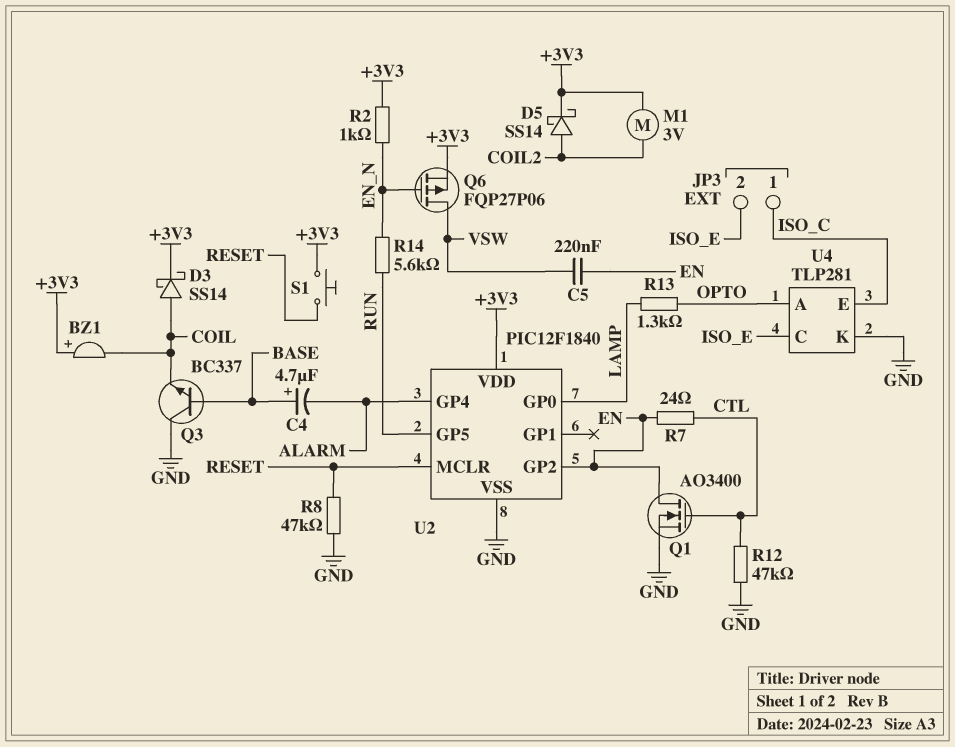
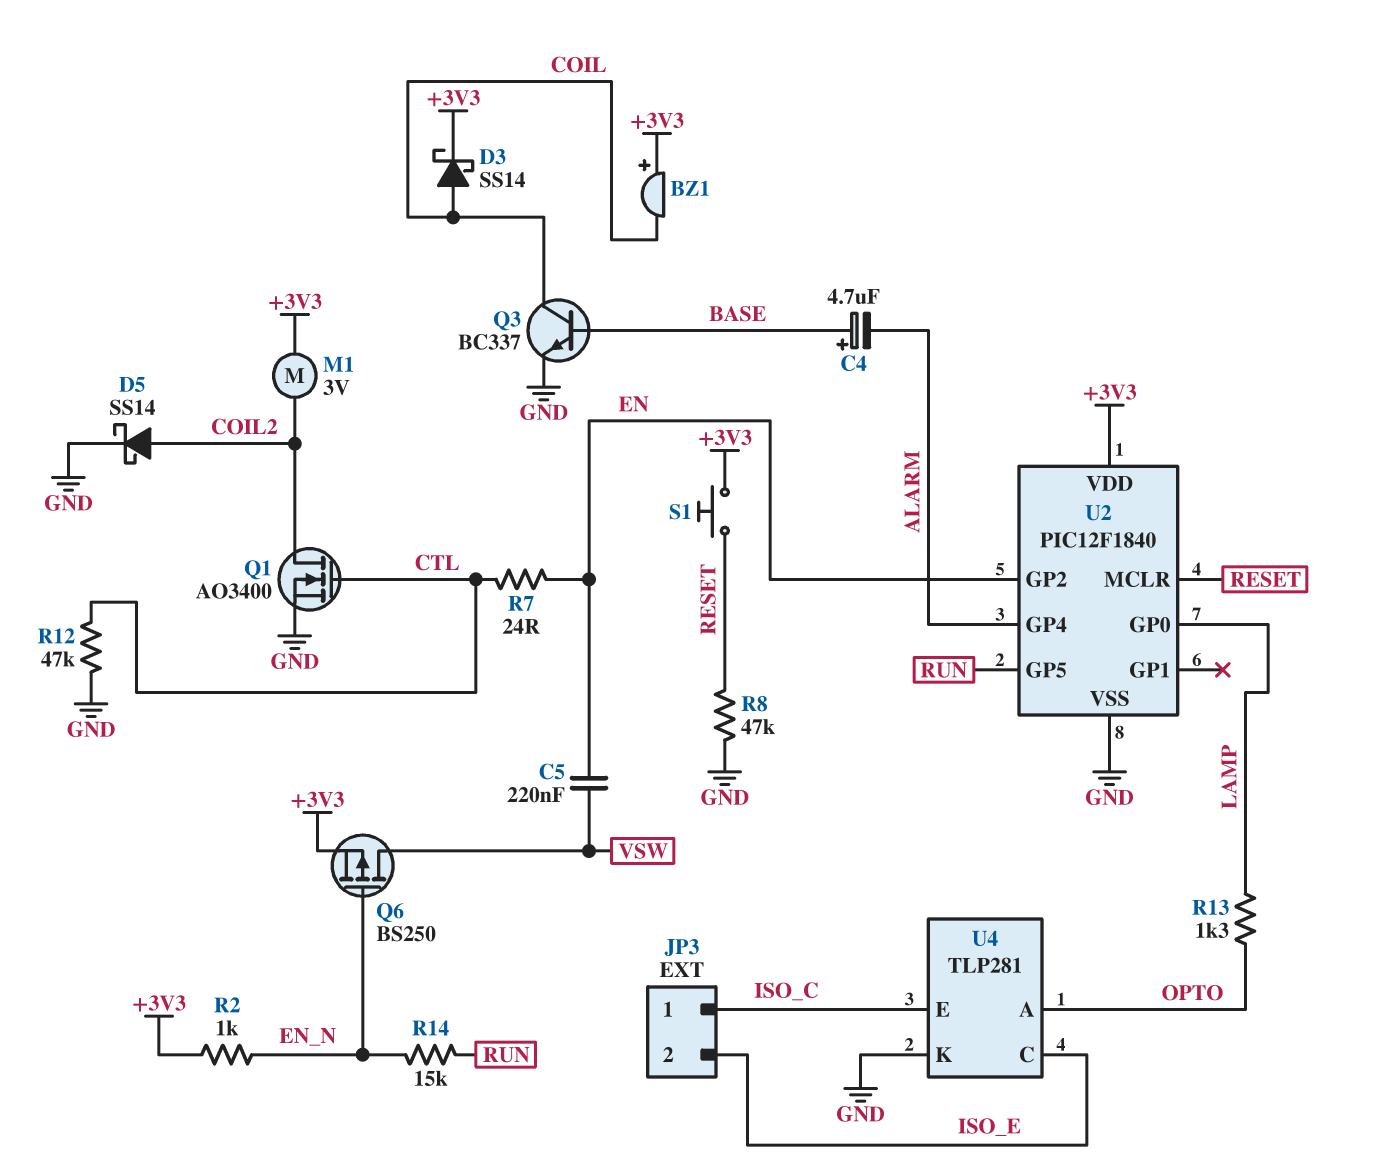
D5: schottky SS14 (A COIL2, K +3V3) -> schottky SS14 (A COIL2, K GND)
Q1: NMOS AO3400 (G CTL, D EN, S GND) -> NMOS AO3400 (G CTL, D COIL2, S GND)
Q3: NPN BC337 (B BASE, C GND, E COIL) -> NPN BC337 (B BASE, C COIL, E GND)
Q6: PMOS FQP27P06 (G EN_N, D VSW, S +3V3) -> PMOS BS250 (G EN_N, D VSW, S +3V3)
R14: 5.6k (EN_N, RUN) -> 15k (EN_N, RUN)

